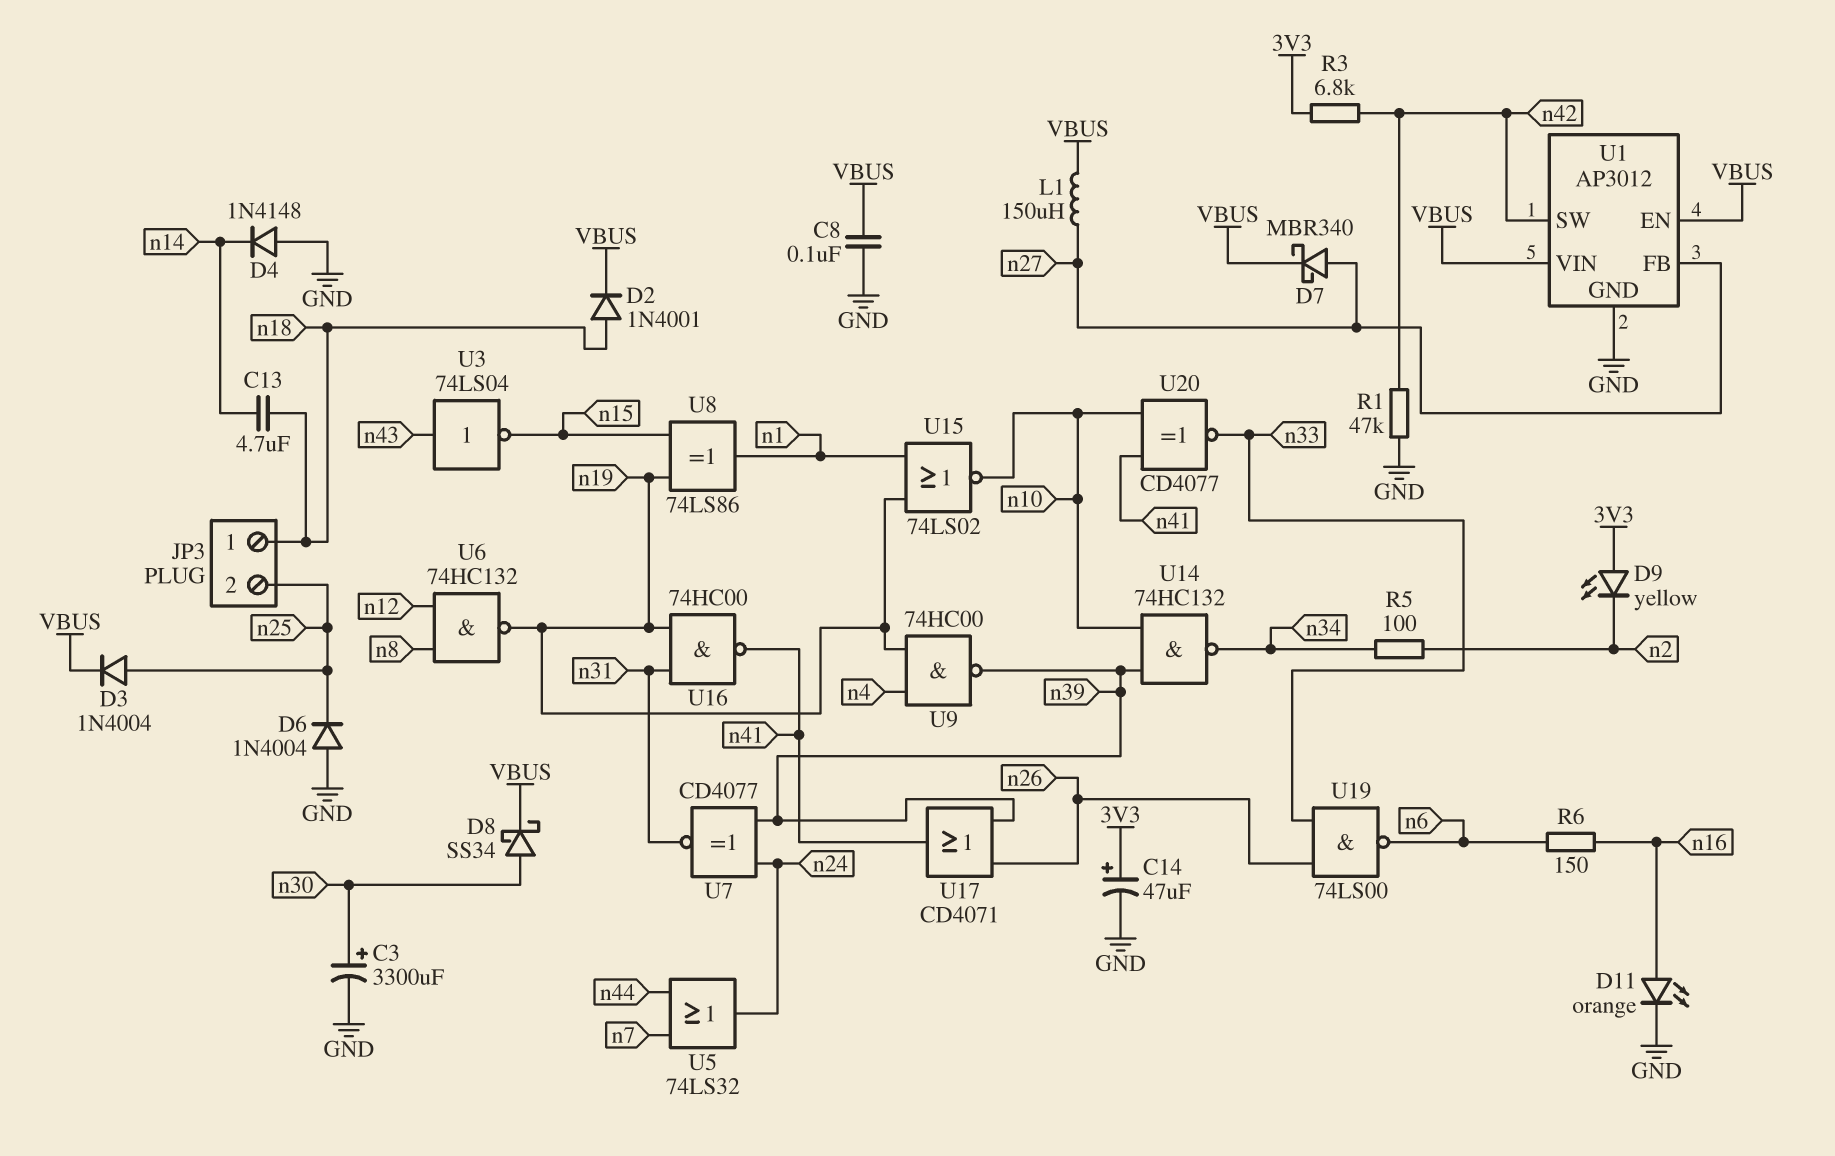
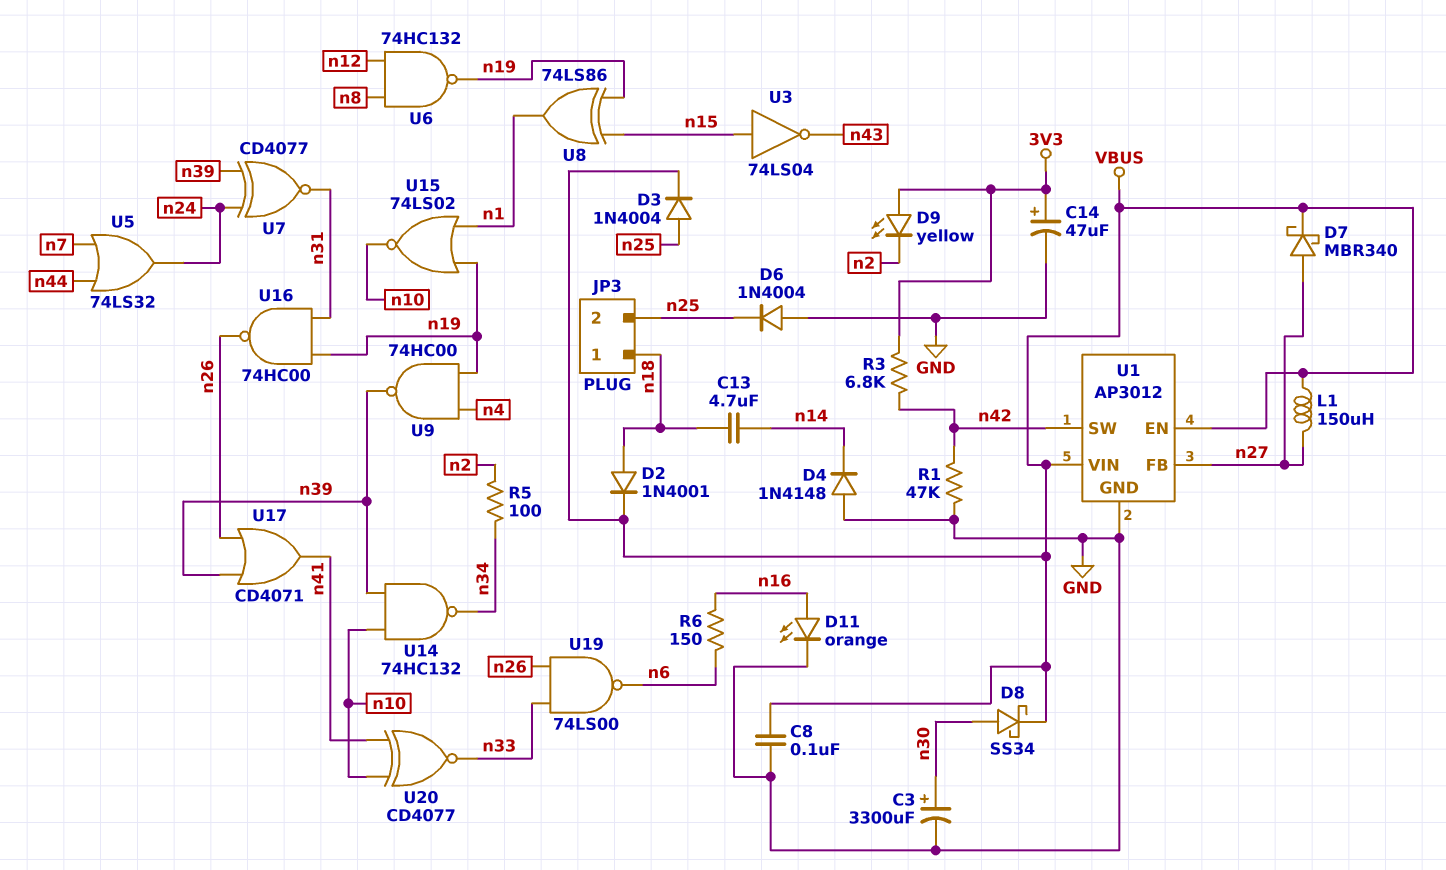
U3: NOT 74LS04 (in n43, out n15) -> NOT 74LS04 (in n15, out n43)
U16: NAND 74HC00 (in n19, in n31, out n41) -> NAND 74HC00 (in n19, in n31, out n26)

